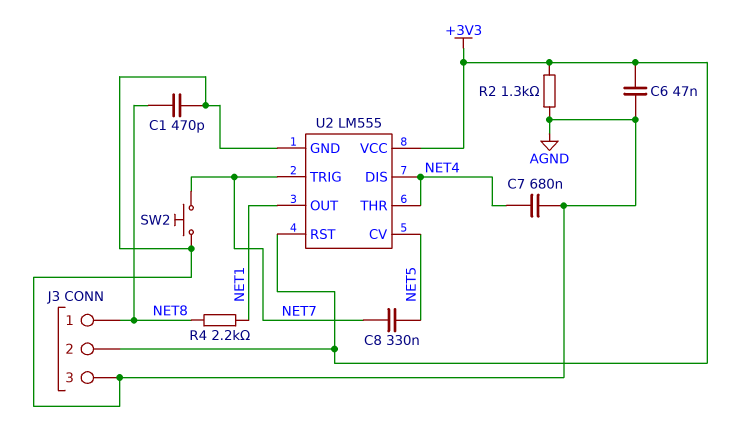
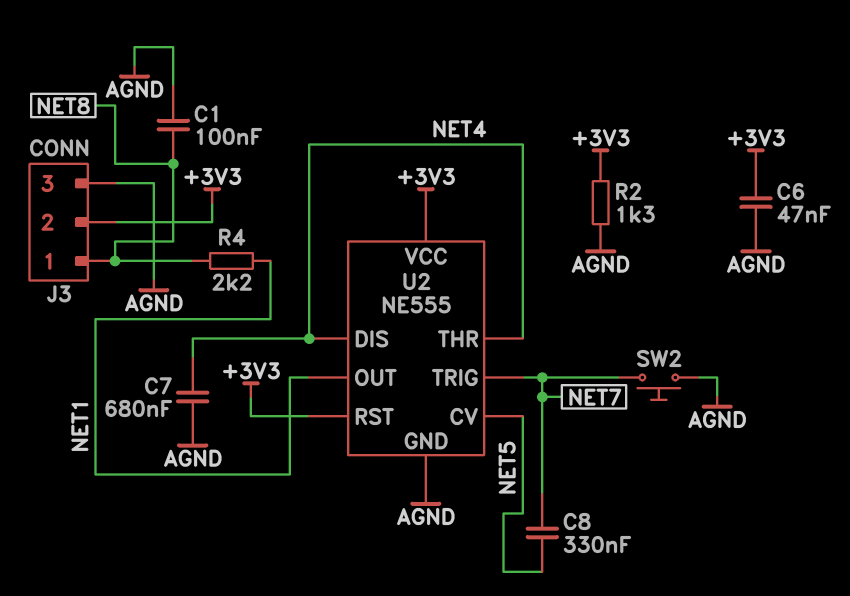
C1: 470pF (AGND, NET8) -> 100nF (AGND, NET8)
U2: LM555 -> NE555

